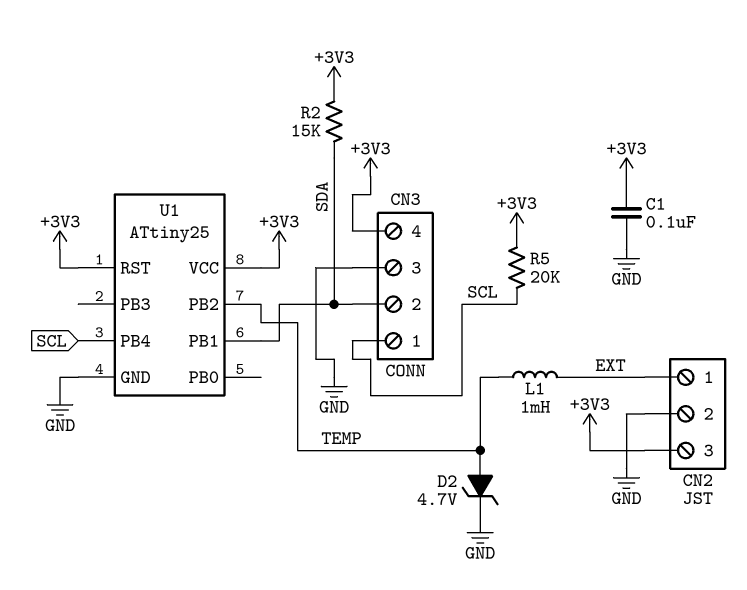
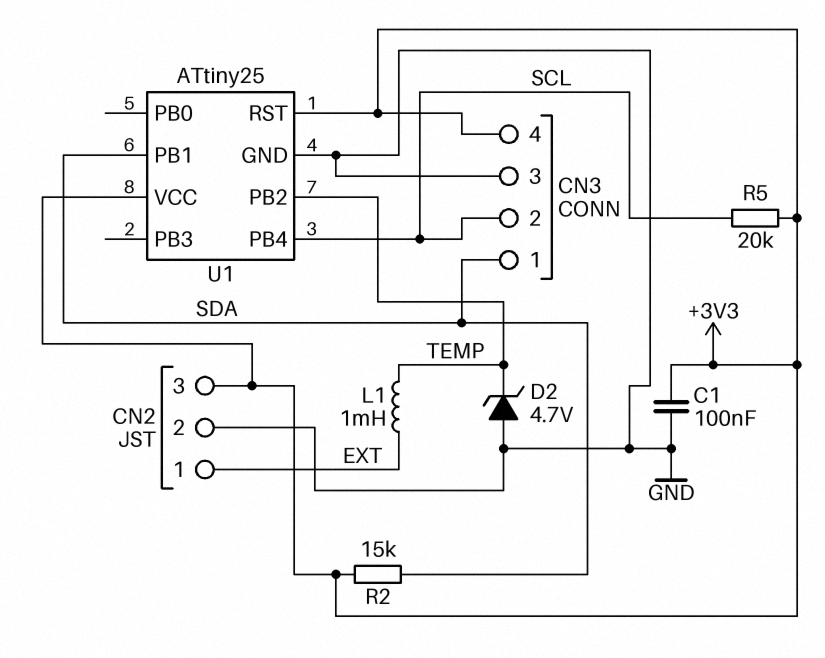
CN3 pin 1: SCL -> SDA
CN3 pin 2: SDA -> SCL
D2: zener 4.7V (A TEMP, K GND) -> zener 4.7V (A GND, K TEMP)

